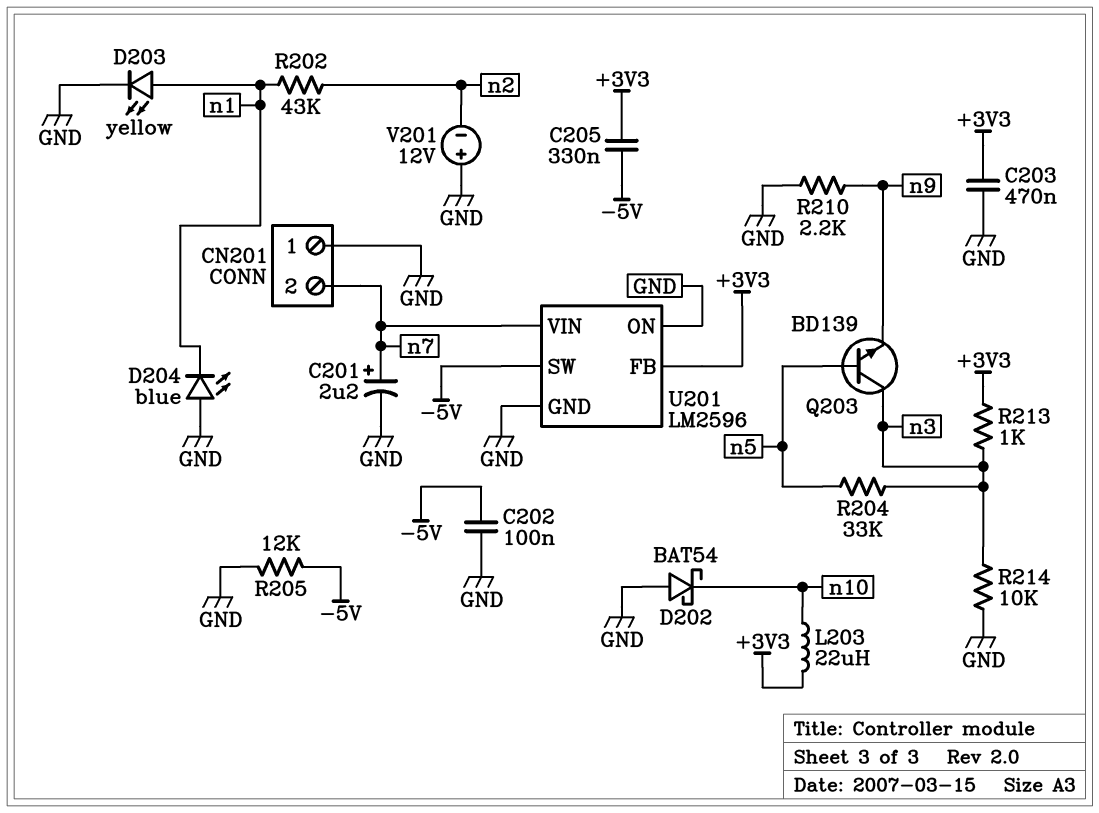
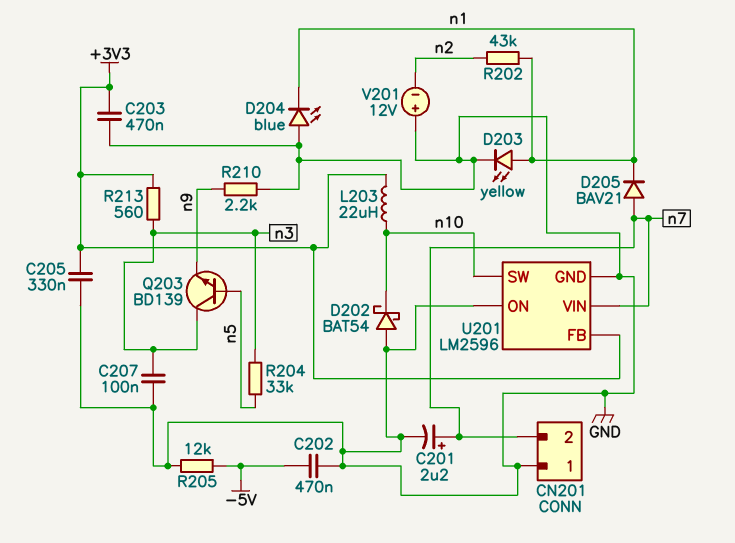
C202: 100nF (-5V, GND) -> 470nF (-5V, GND)
C205: 330nF (+3V3, -5V) -> 330nF (+3V3, GND)
C207: none -> 100nF (GND, n3)
D205: none -> diode BAV21 (A n7, K n1)
R213: 1k (+3V3, n3) -> 560 (+3V3, n3)
R214: 10k (GND, n3) -> none
U201 pin SW: -5V -> n10

